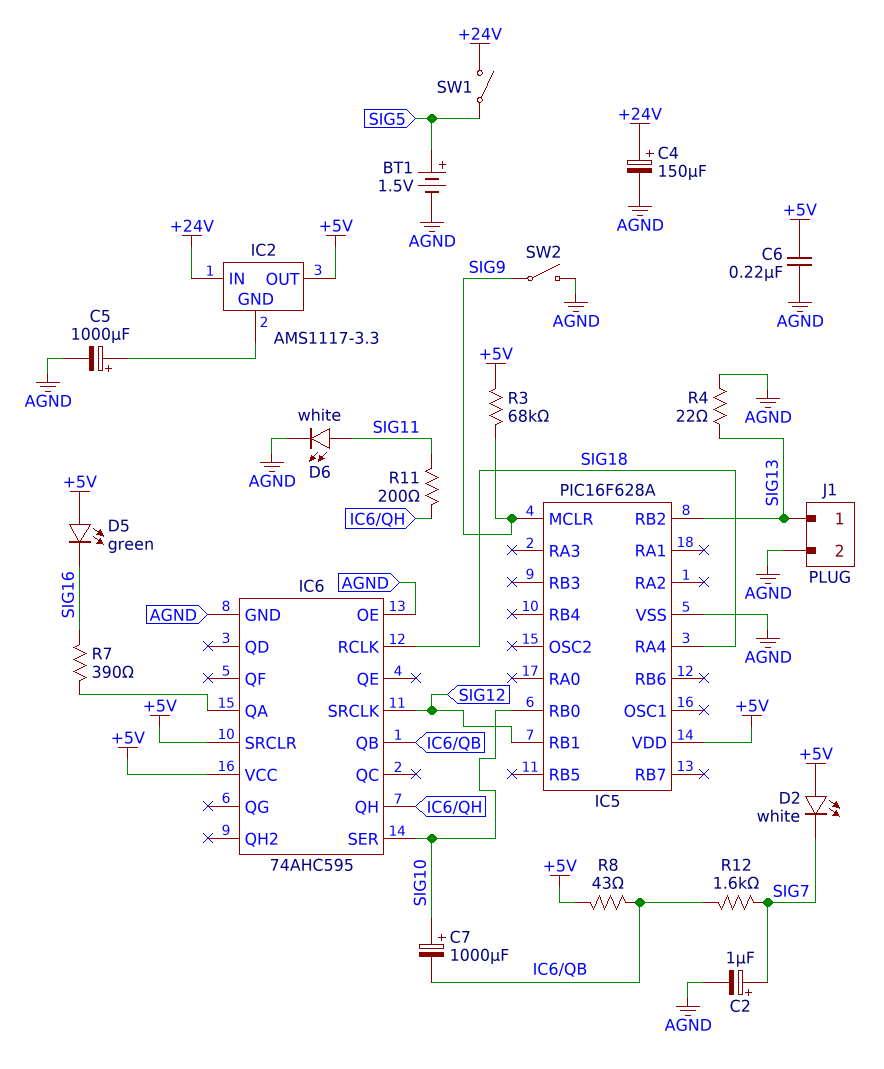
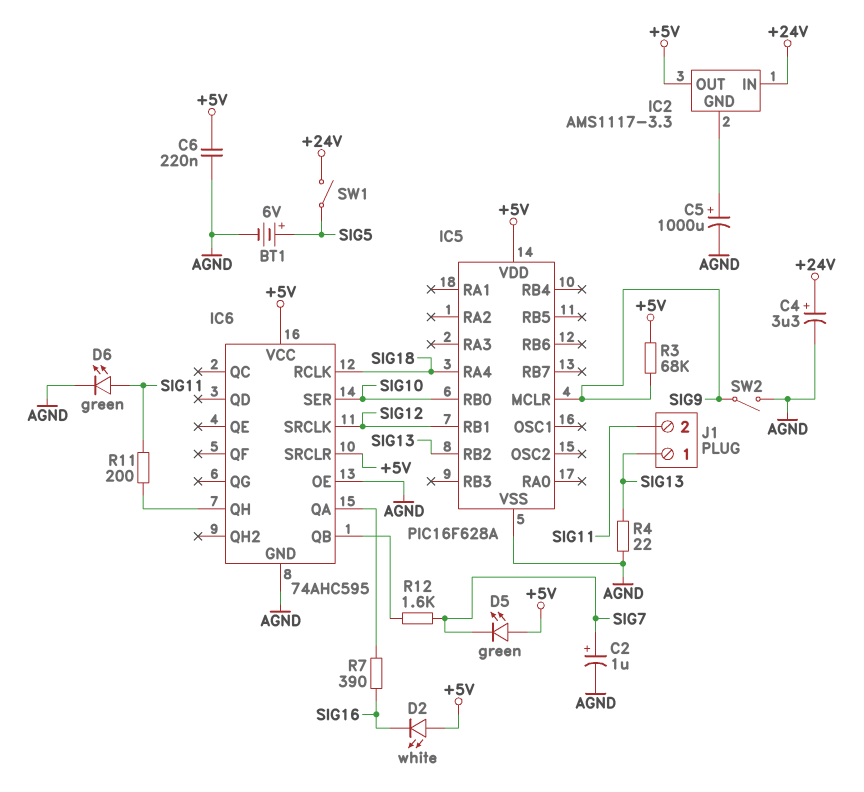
BT1: 1.5V (plus SIG5, minus AGND) -> 6V (plus SIG5, minus AGND)
C4: 150uF (plus +24V, minus AGND) -> 3.3uF (plus +24V, minus AGND)
C7: 1000uF (plus SIG10, minus IC6/QB) -> none
D2: LED white (A +5V, K SIG7) -> LED white (A +5V, K SIG16)
D5: LED green (A +5V, K SIG16) -> LED green (A +5V, K SIG7)
D6: LED white (A SIG11, K AGND) -> LED green (A SIG11, K AGND)
J1 pin 2: AGND -> SIG11
R8: 43 (+5V, IC6/QB) -> none

